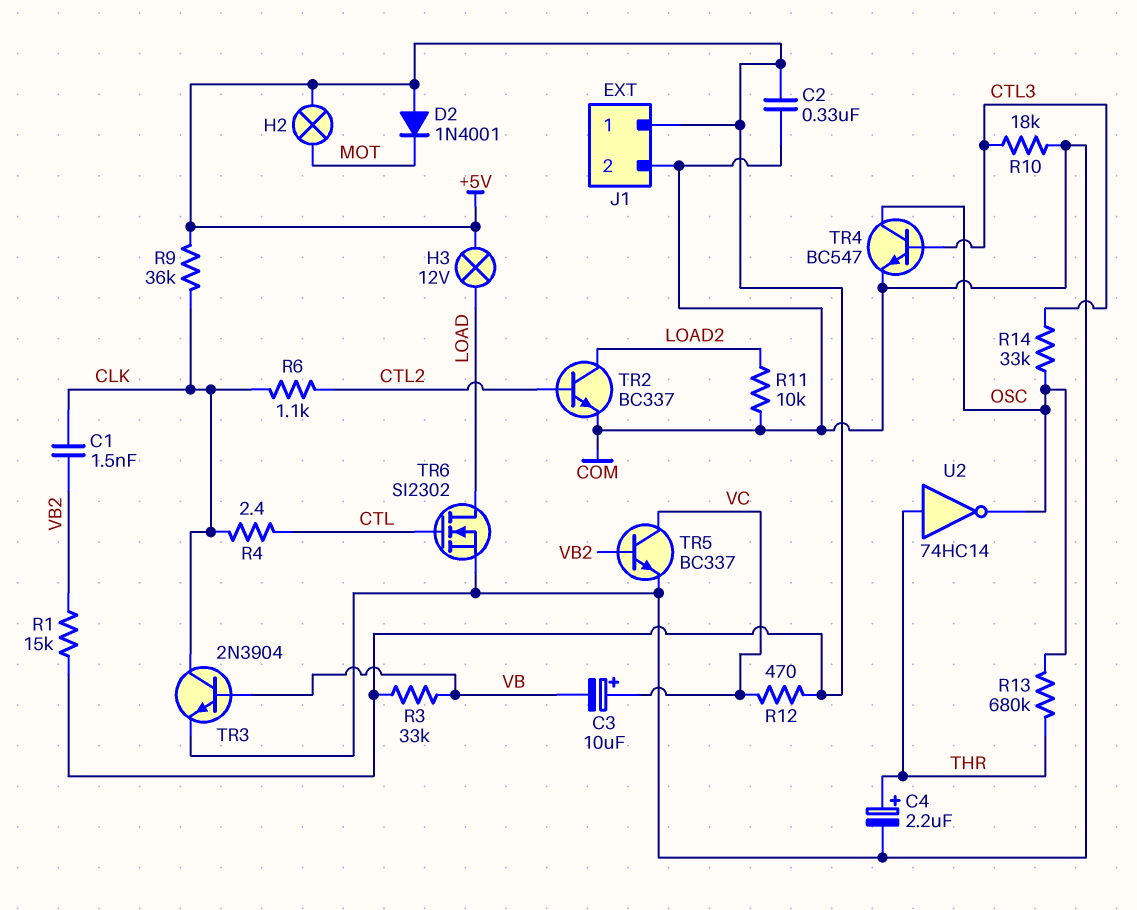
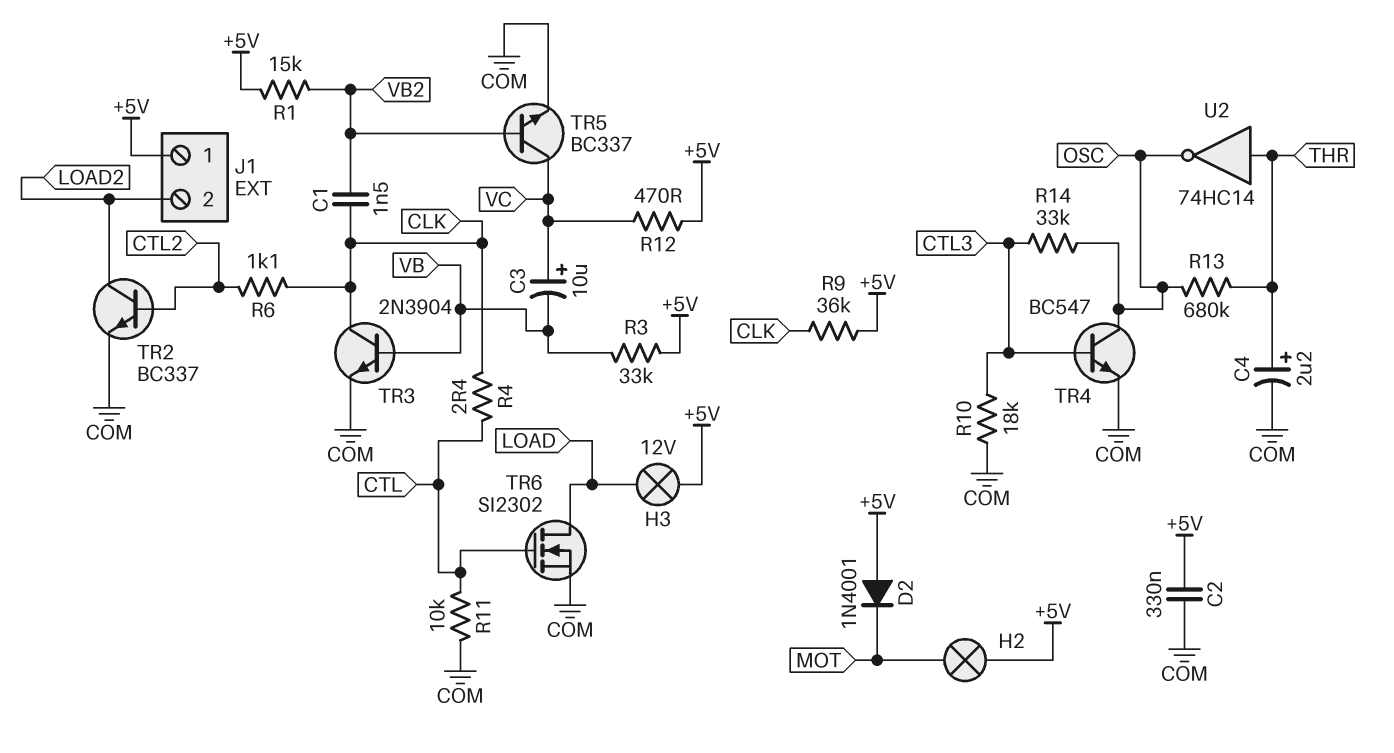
J1 pin 2: COM -> LOAD2
R11: 10k (COM, LOAD2) -> 10k (COM, CTL)

